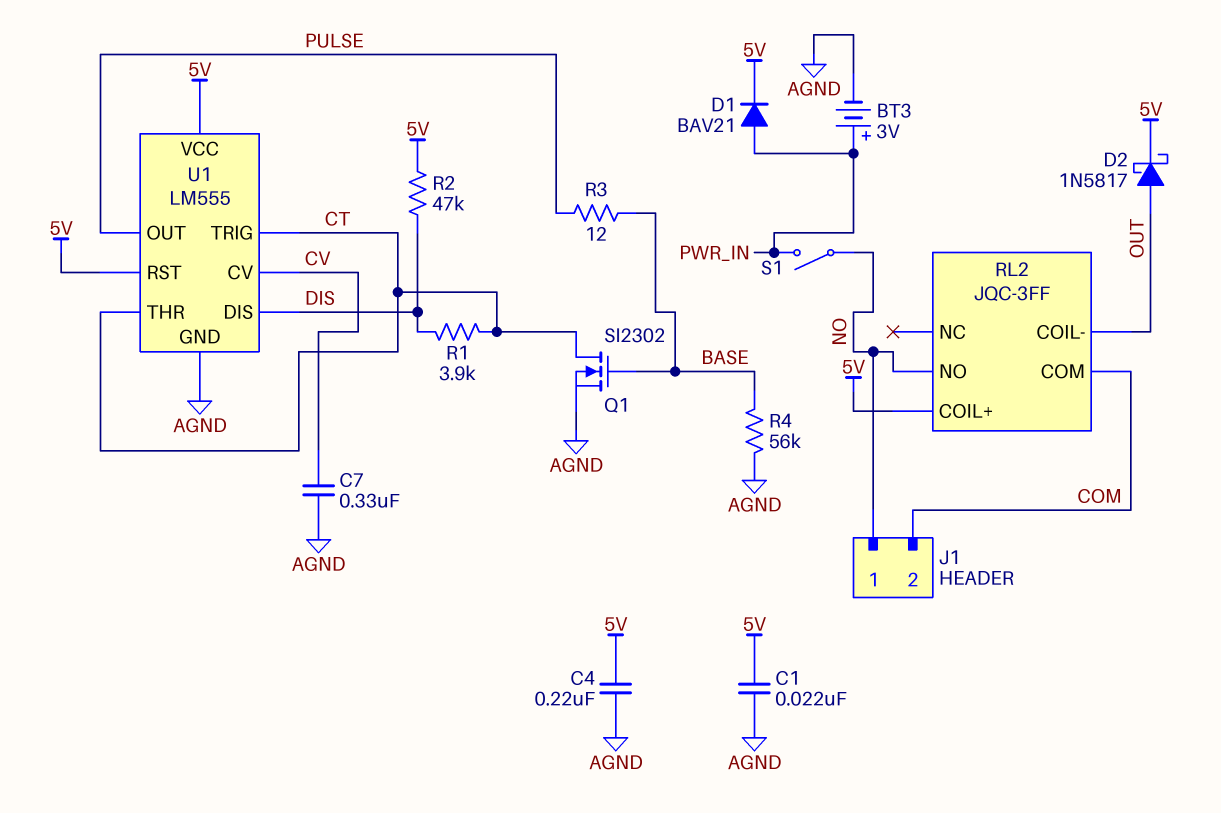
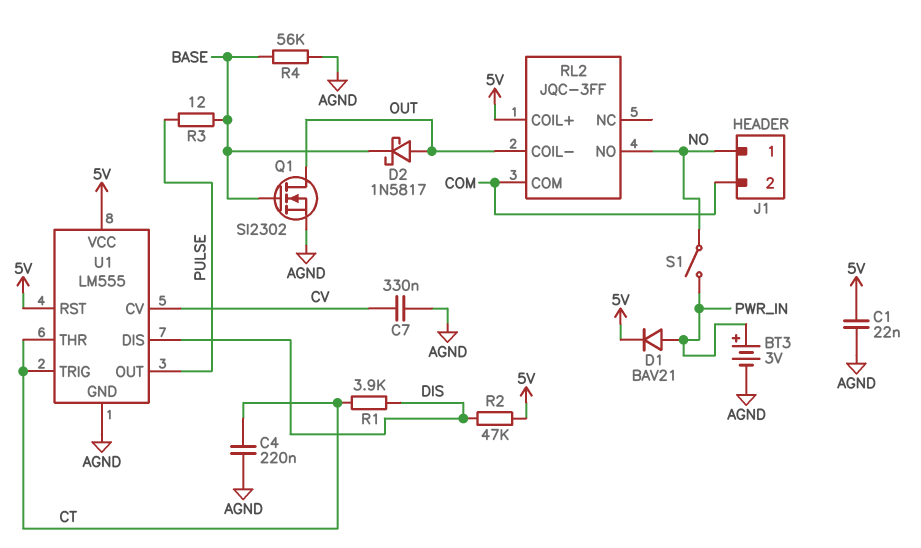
C4: 220nF (5V, AGND) -> 220nF (AGND, CT)
D2: schottky 1N5817 (A OUT, K 5V) -> schottky 1N5817 (A OUT, K BASE)
Q1: NMOS SI2302 (G BASE, D CT, S AGND) -> NMOS SI2302 (G BASE, D OUT, S AGND)

